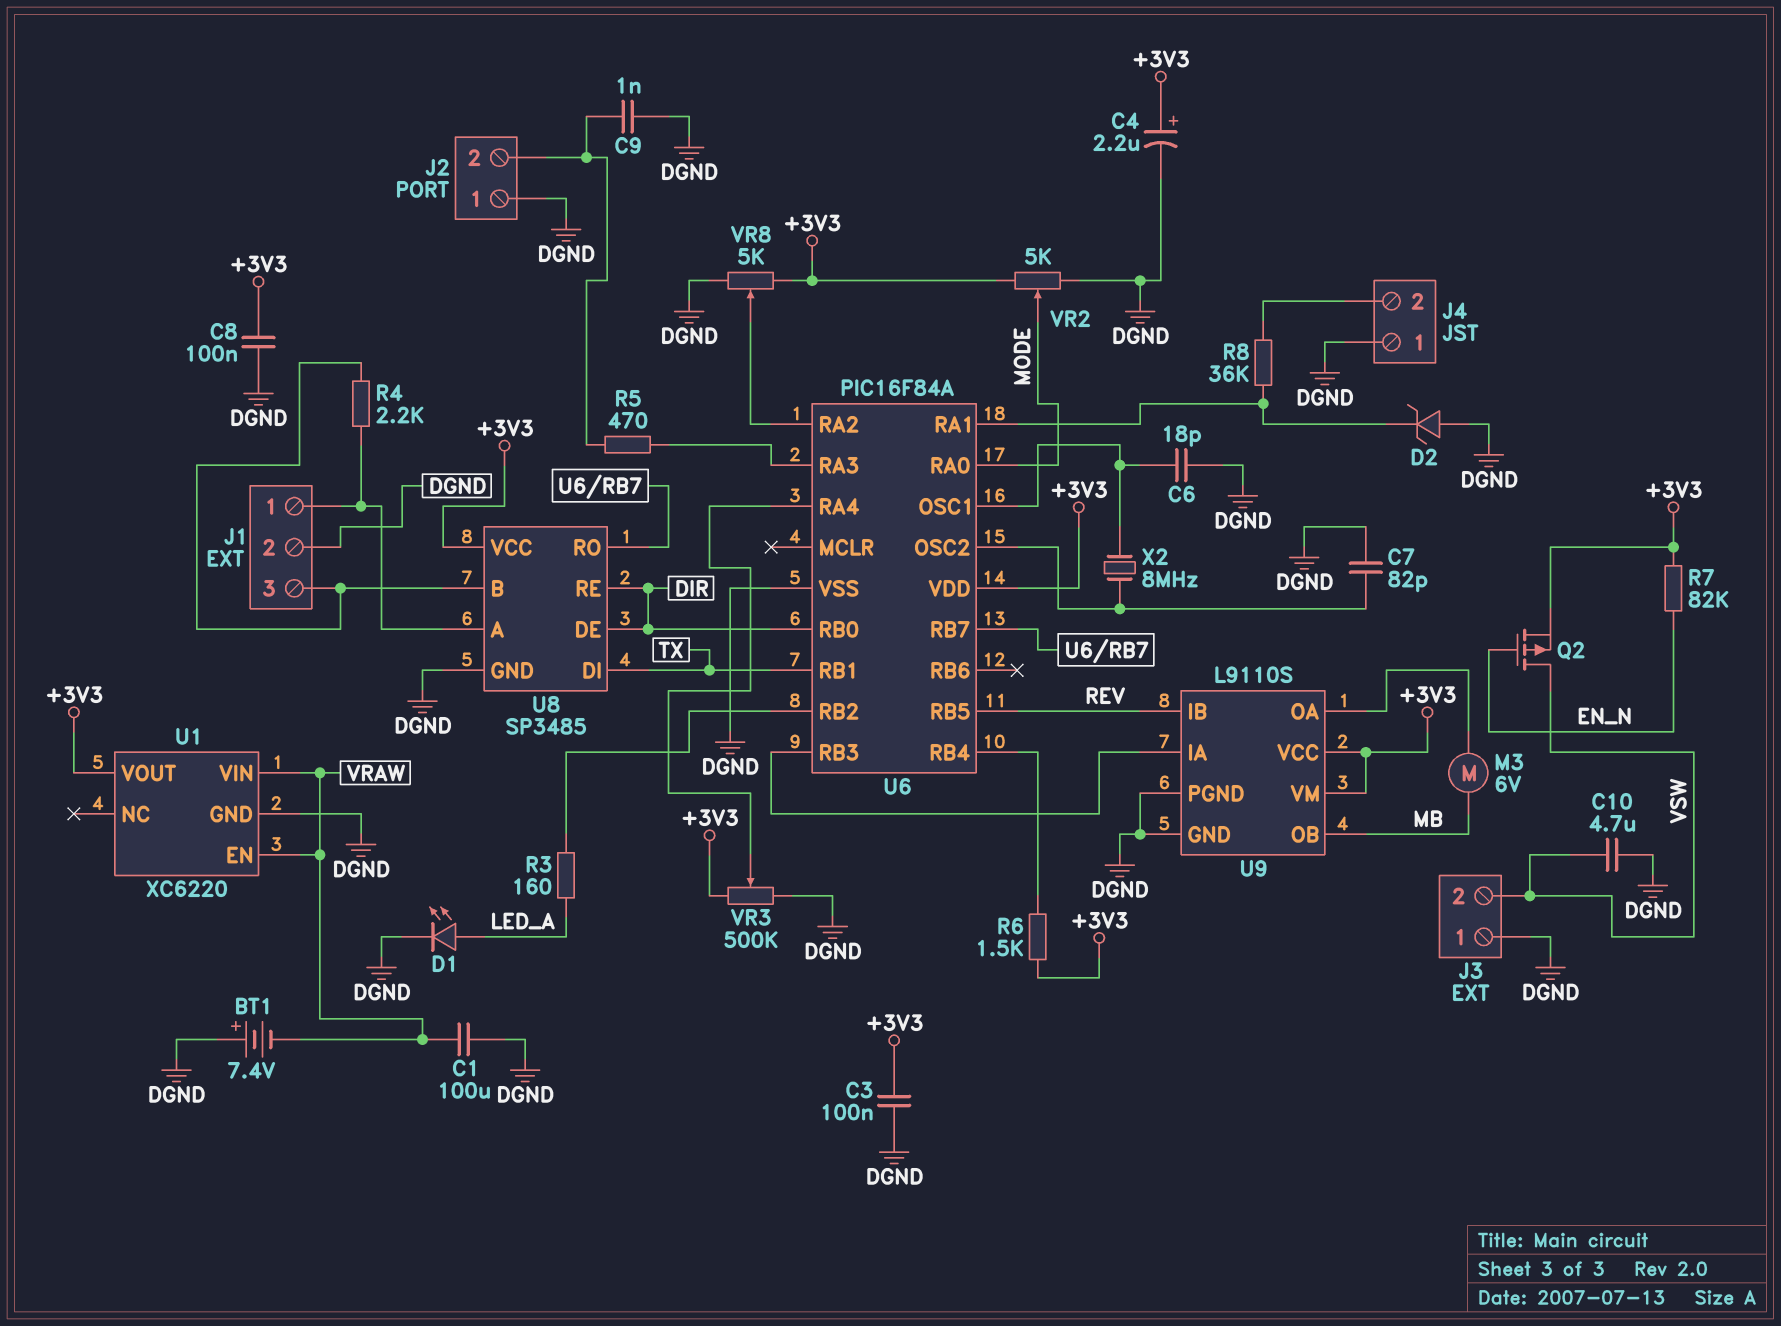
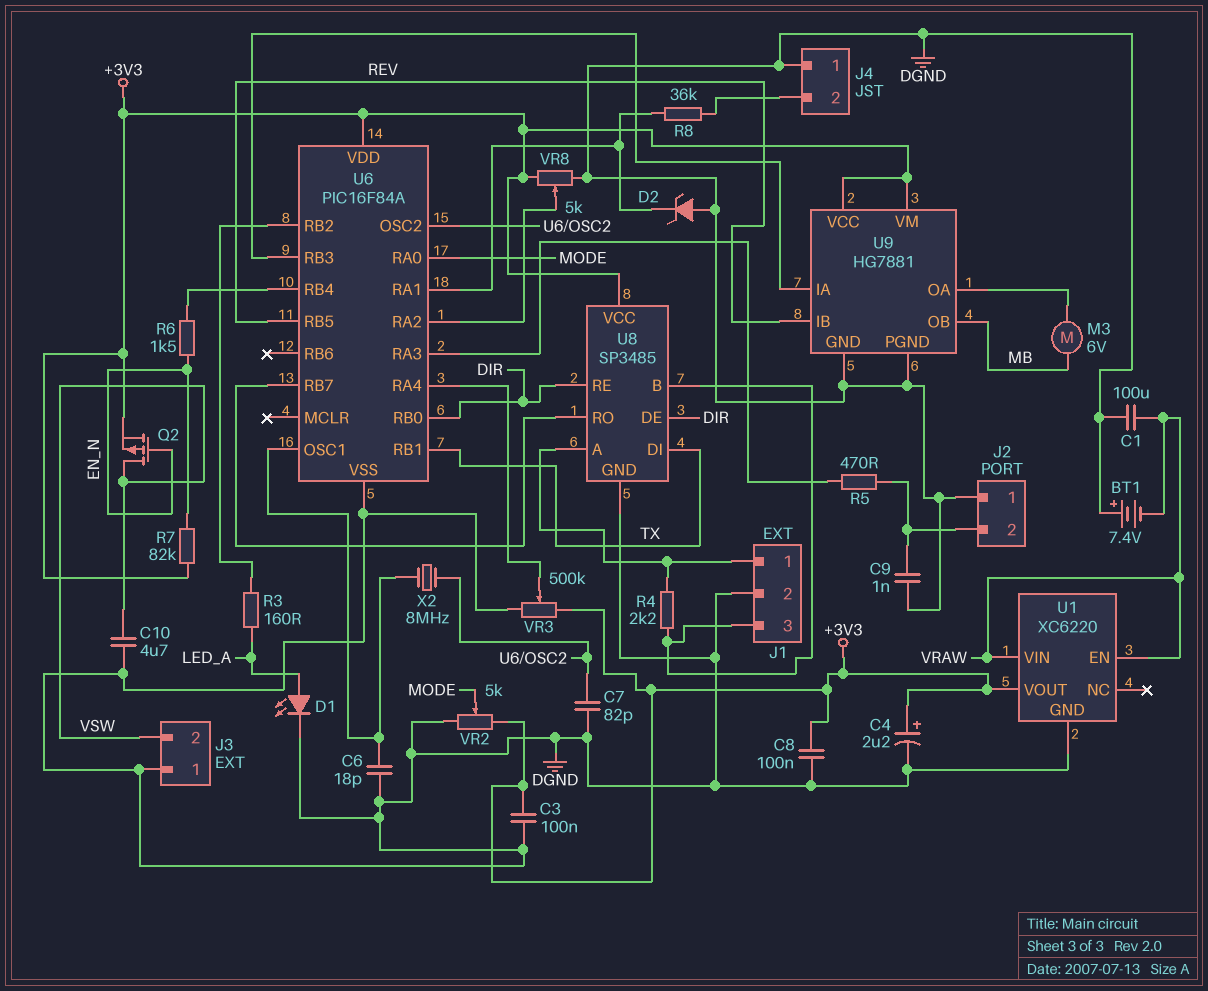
R6: 1.5k (+3V3, U6/RB4) -> 1.5k (EN_N, U6/RB4)
U9: L9110S -> HG7881

